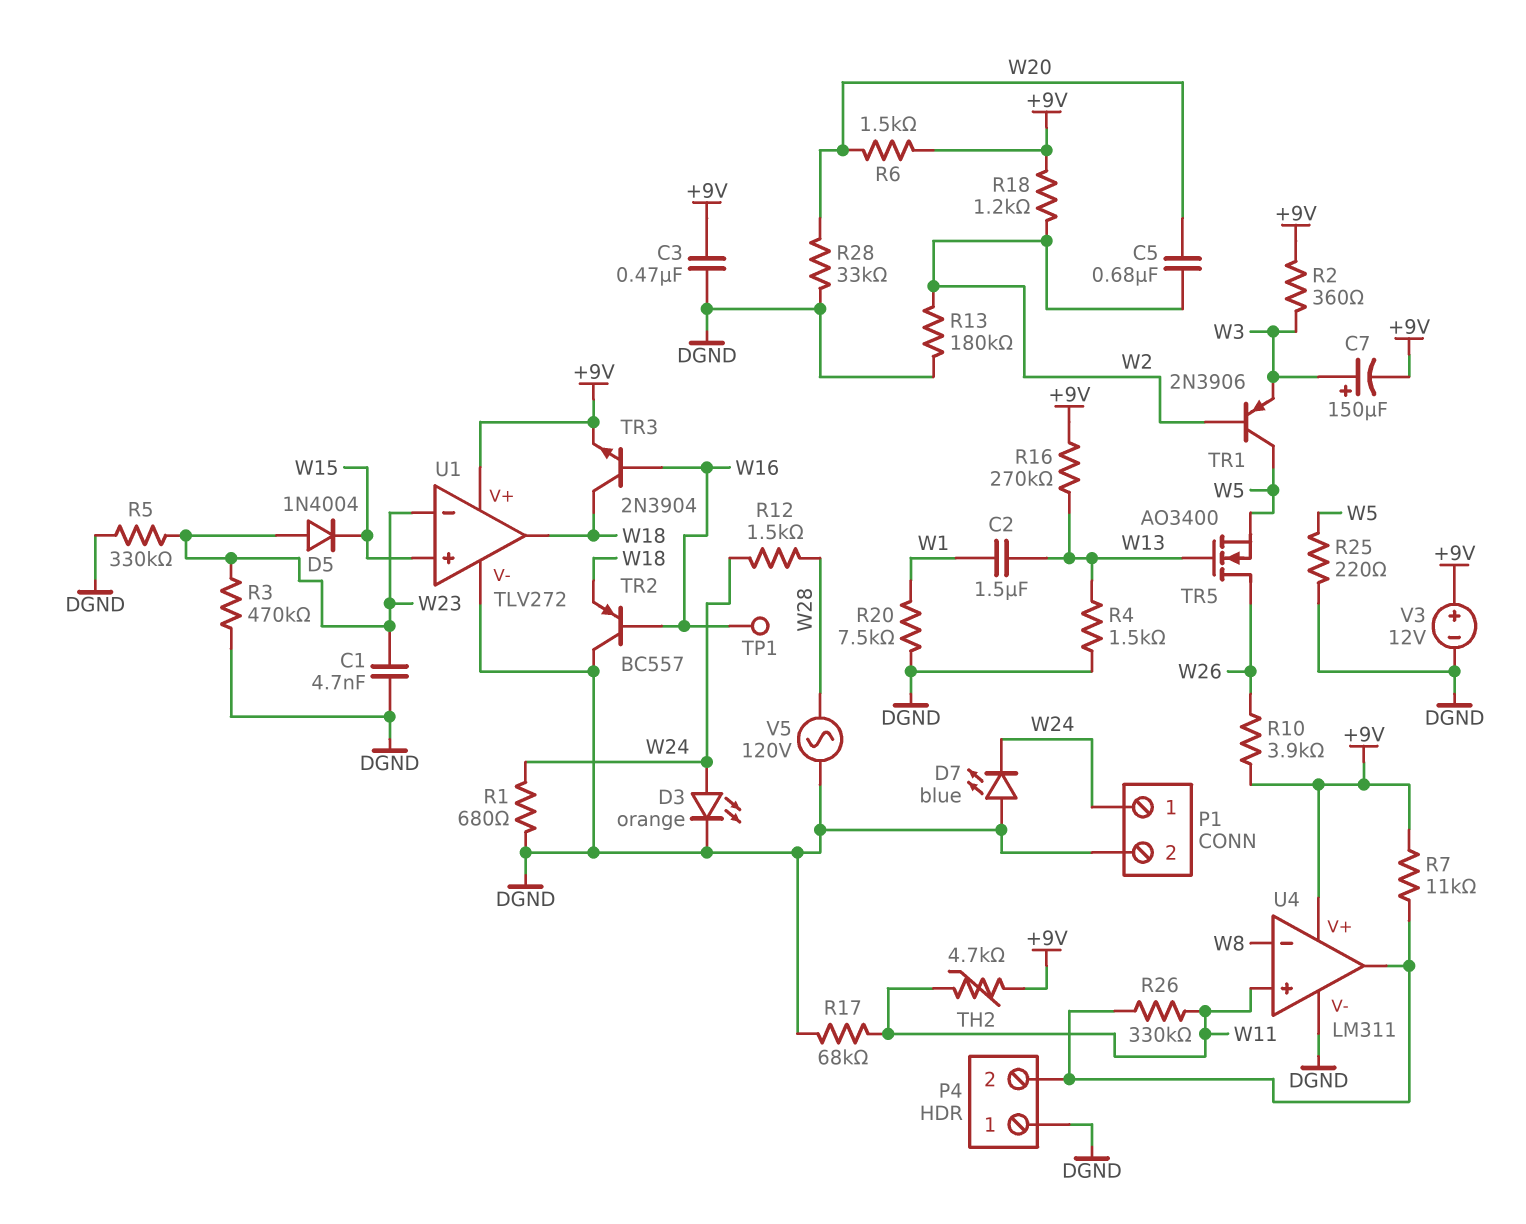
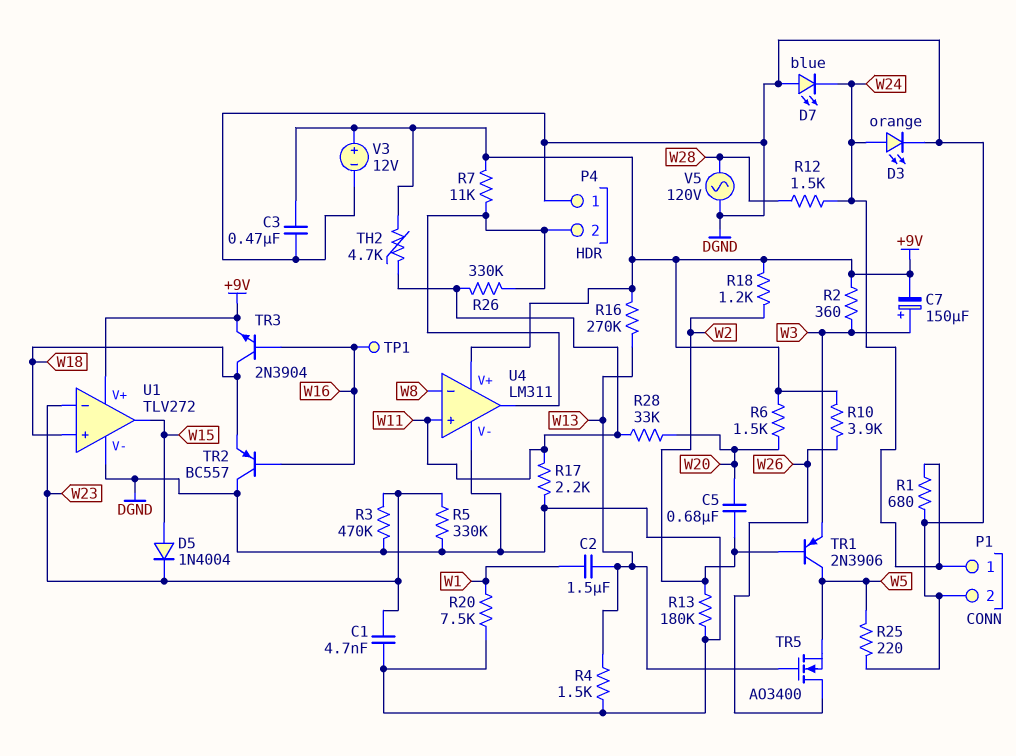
D5: diode 1N4004 (A W23, K W15) -> diode 1N4004 (A W15, K W23)
R17: 68k (DGND, W11) -> 2.2k (DGND, W11)
R28: 33k (DGND, W20) -> 33k (W11, W20)
U1 pin in+: W15 -> W18
U1 pin out: W18 -> W15

